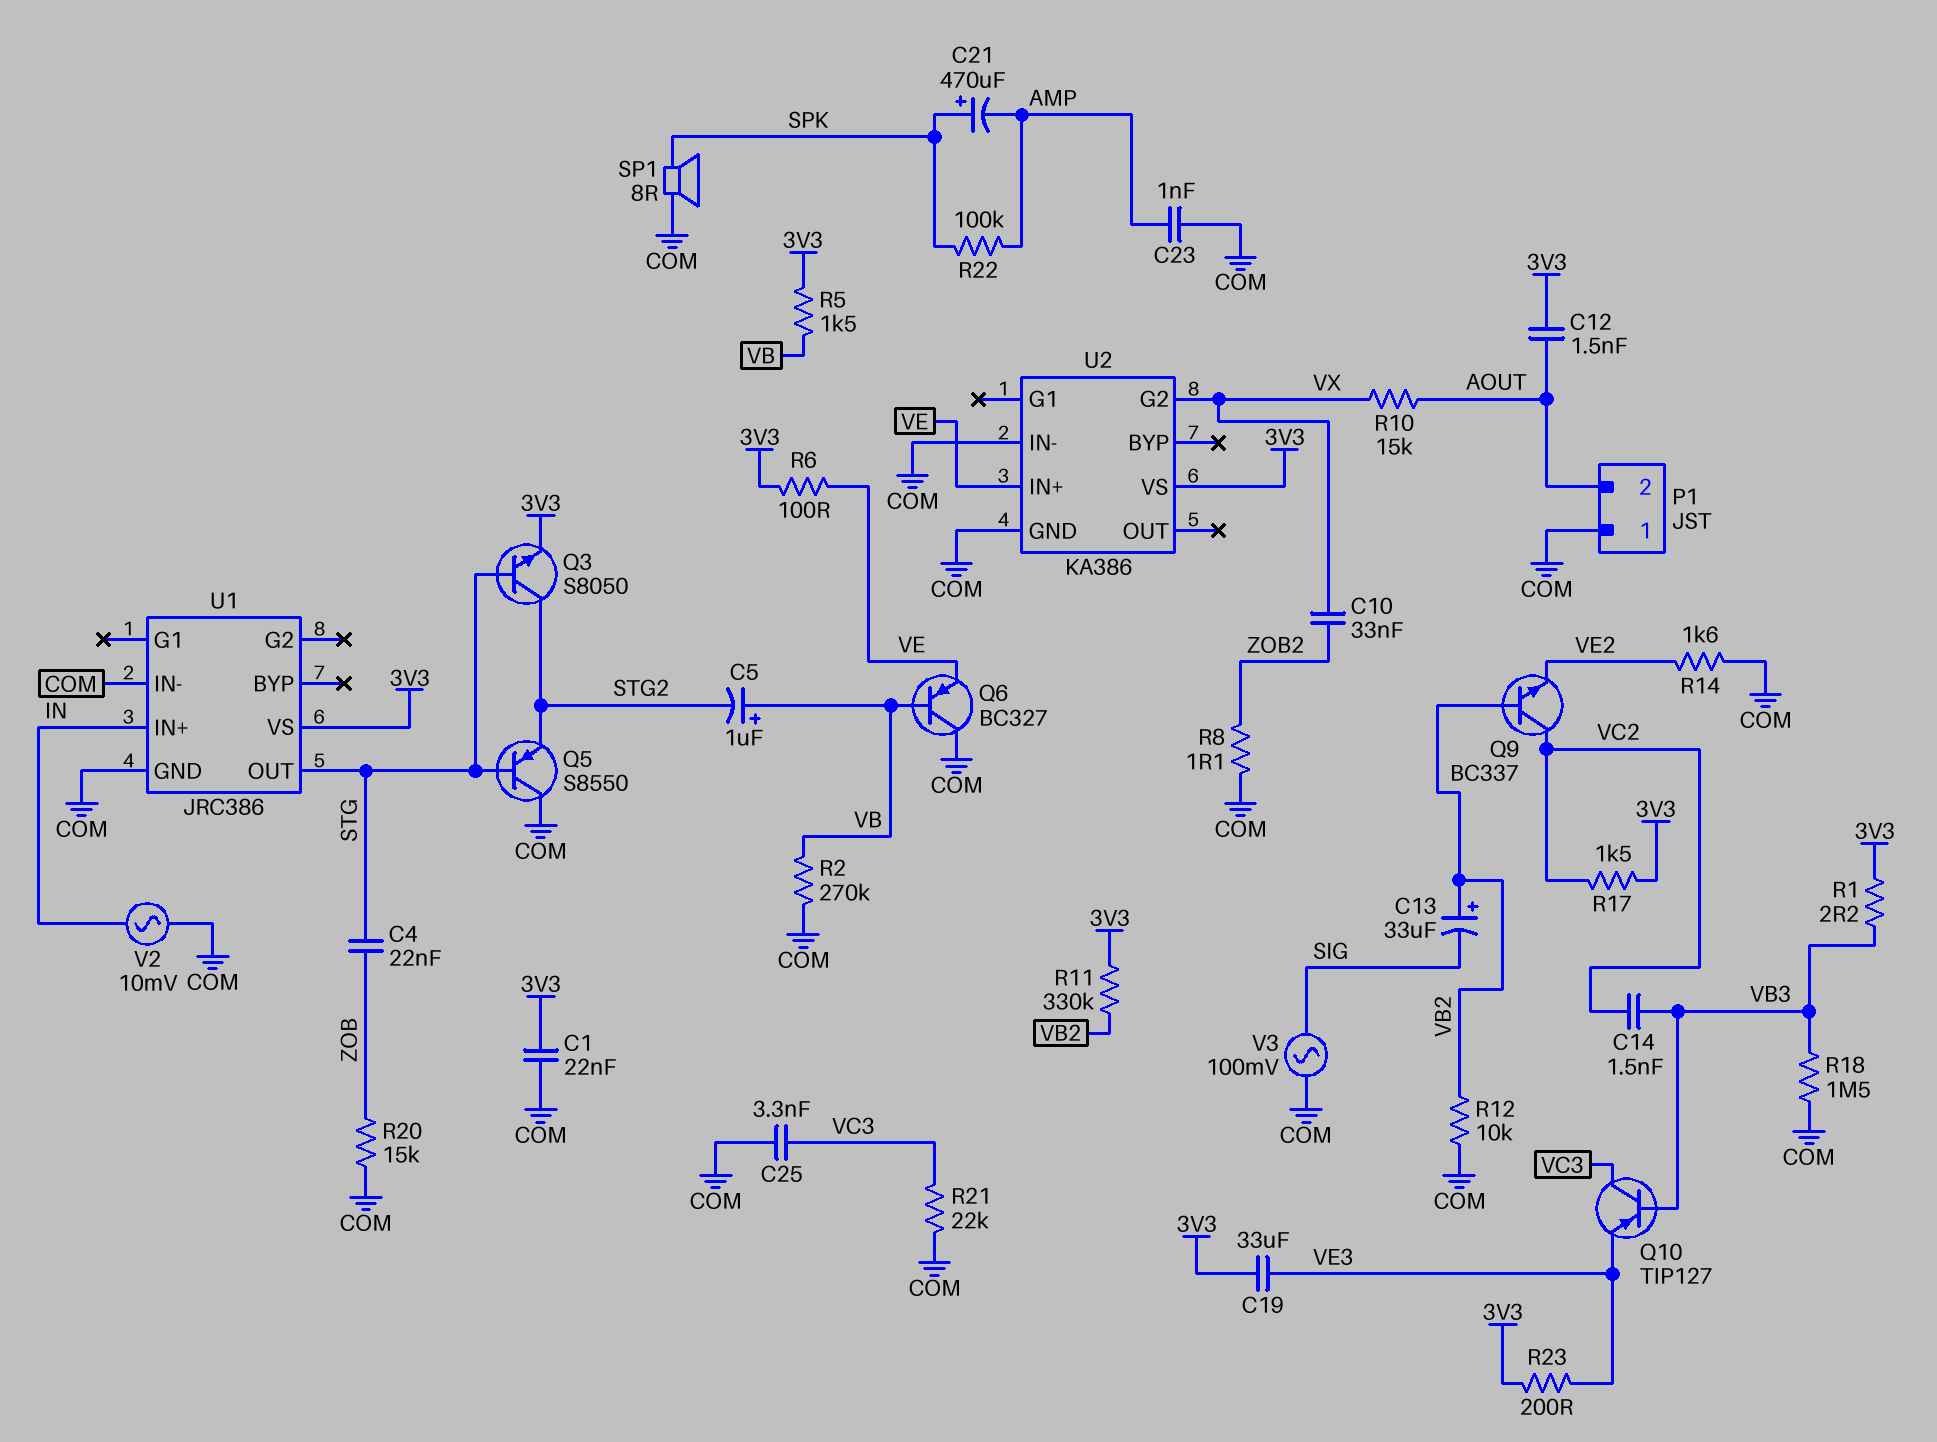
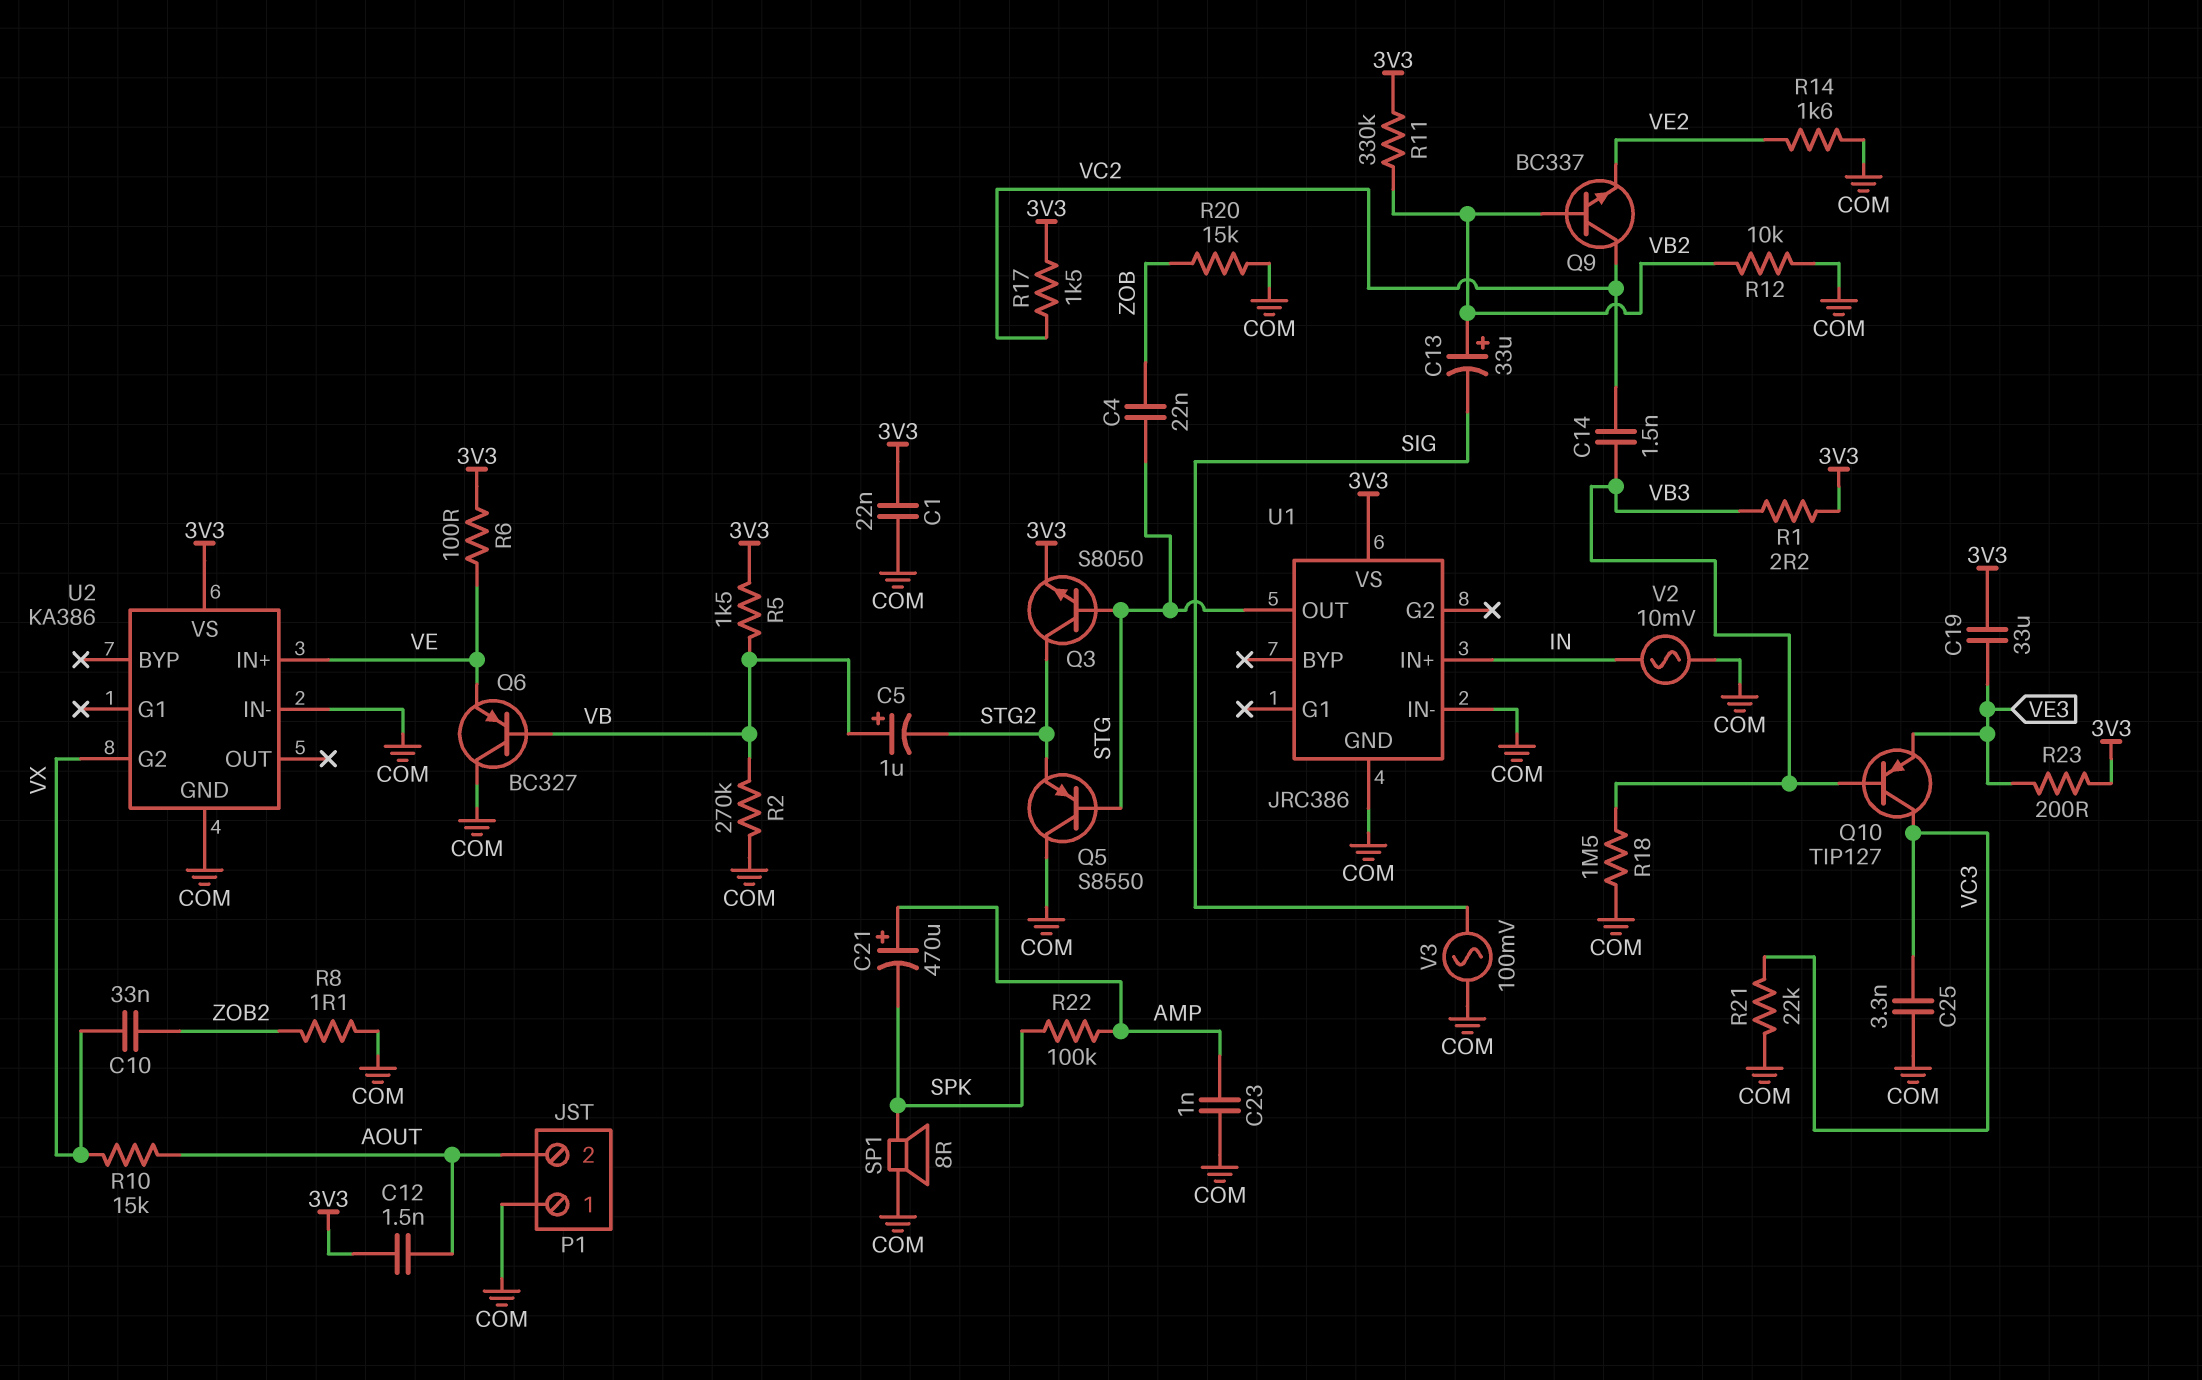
C21: 470uF (plus SPK, minus AMP) -> 470uF (plus AMP, minus SPK)

